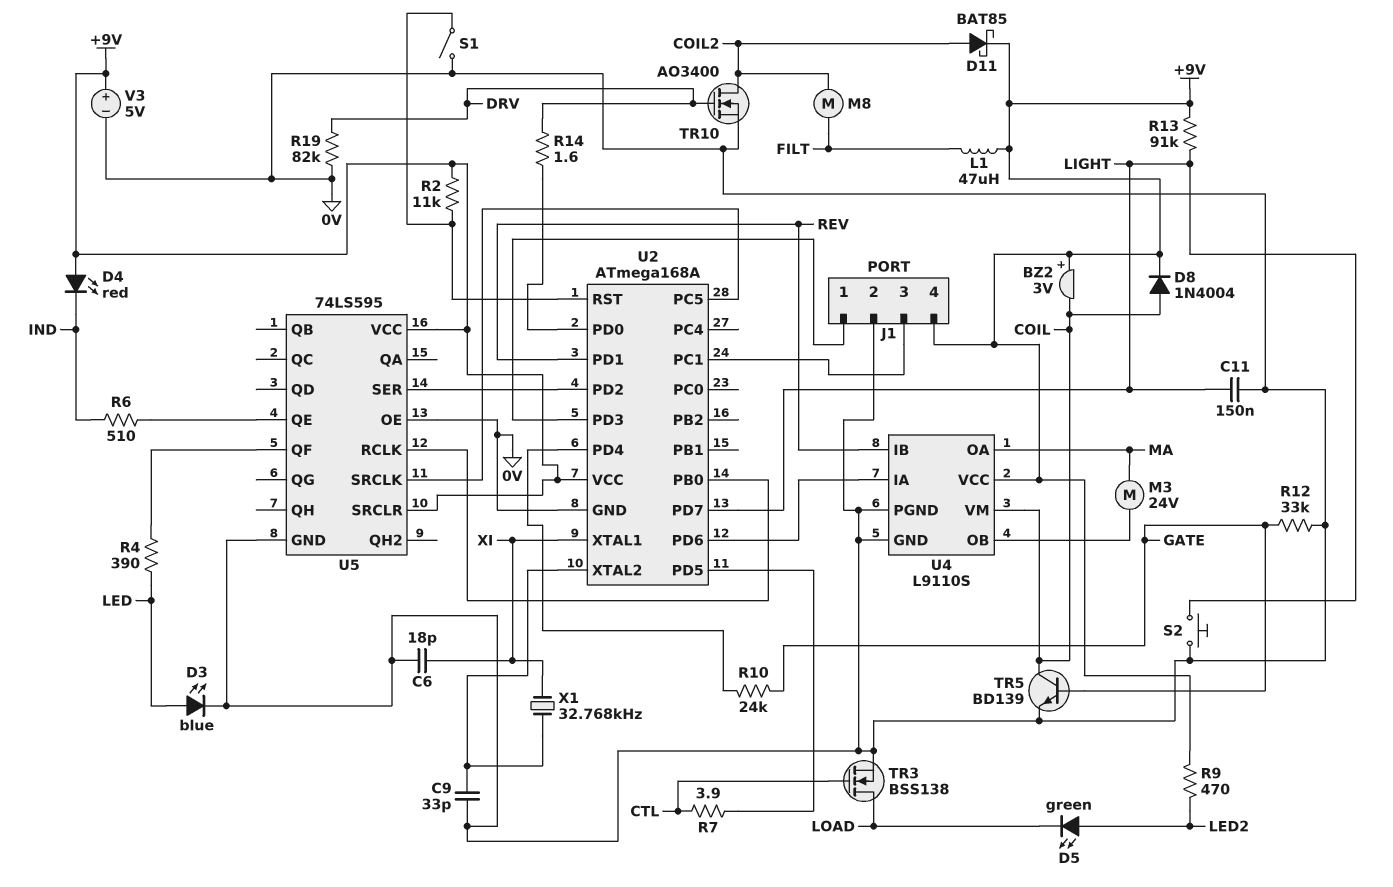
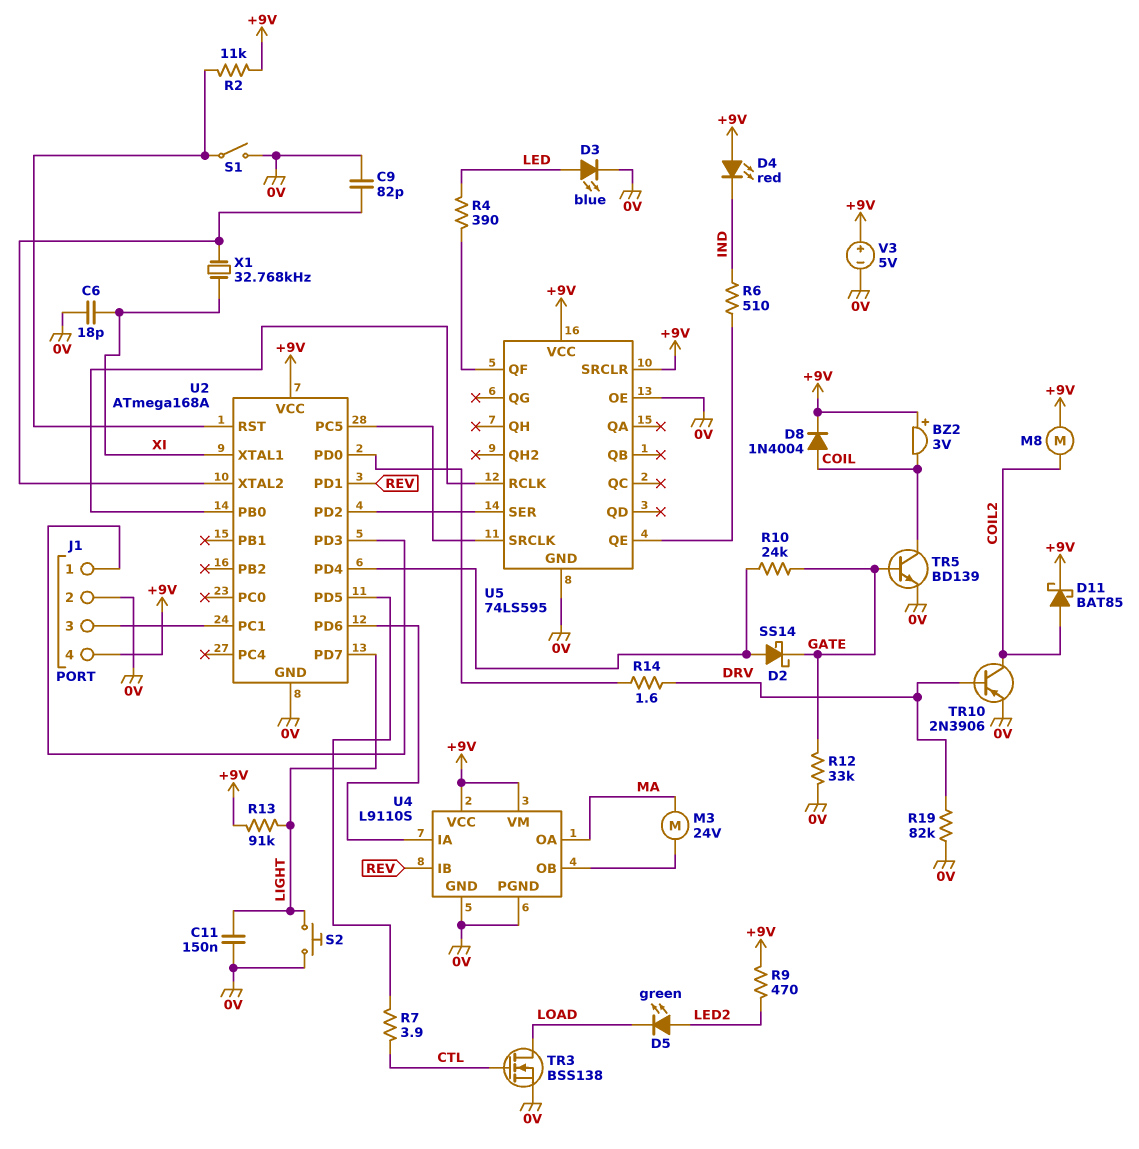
C9: 33pF (0V, U2/XTAL2) -> 82pF (0V, U2/XTAL2)
D2: none -> schottky SS14 (A U2/PD4, K GATE)
L1: 47uH (+9V, FILT) -> none
M8: motor (COIL2, FILT) -> motor (+9V, COIL2)
TR10: NMOS AO3400 (G DRV, D COIL2, S 0V) -> PNP 2N3906 (B DRV, C COIL2, E 0V)
U4 pin VM: COIL -> +9V

